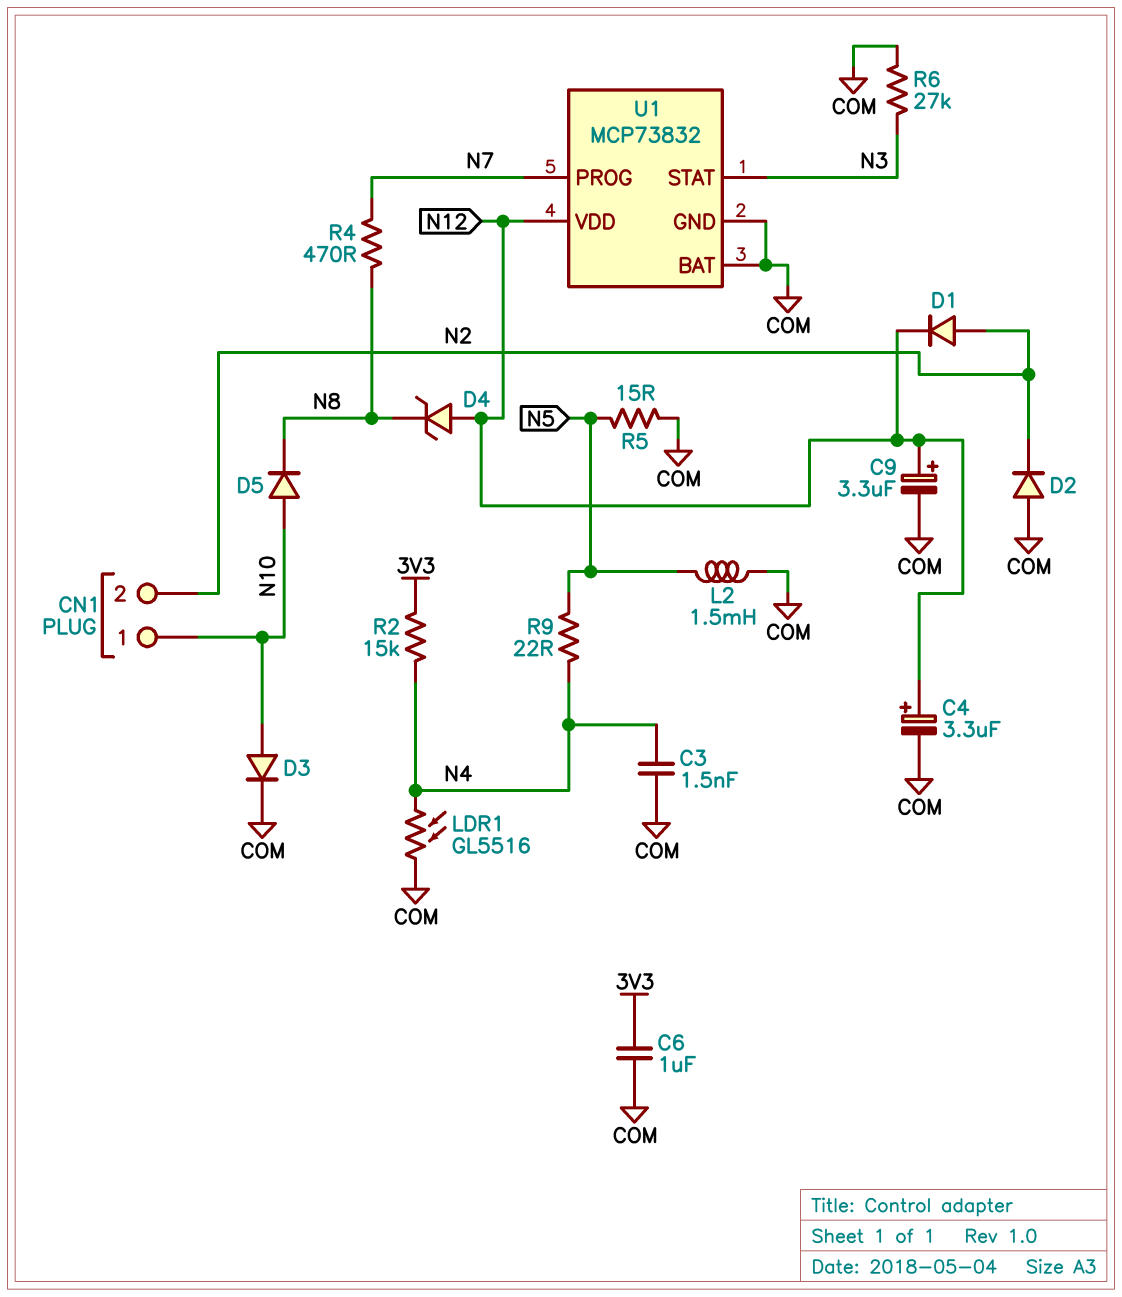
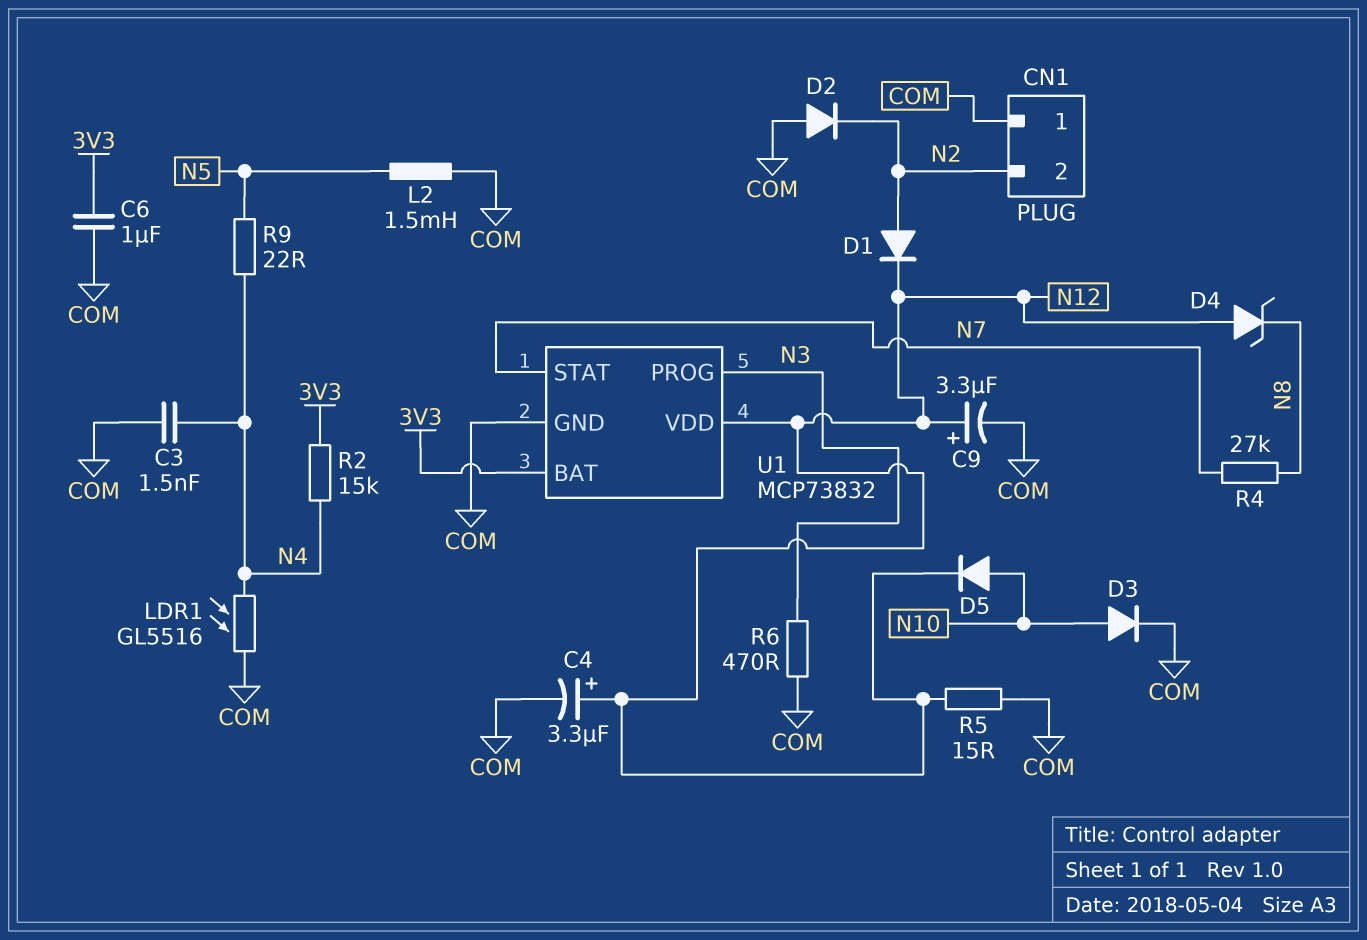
CN1 pin 1: N10 -> COM
D5: diode (A N10, K N8) -> diode (A N10, K N12)
R4: 470 (N7, N8) -> 27k (N7, N8)
R5: 15 (COM, N5) -> 15 (COM, N12)
R6: 27k (COM, N3) -> 470 (COM, N3)
U1 pin BAT: COM -> 3V3
U1 pin PROG: N7 -> N3
U1 pin STAT: N3 -> N7

